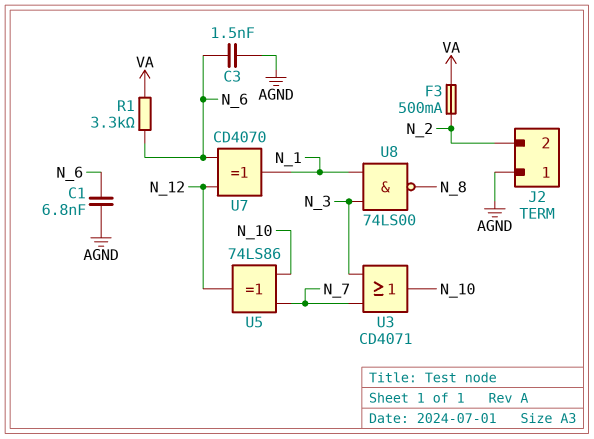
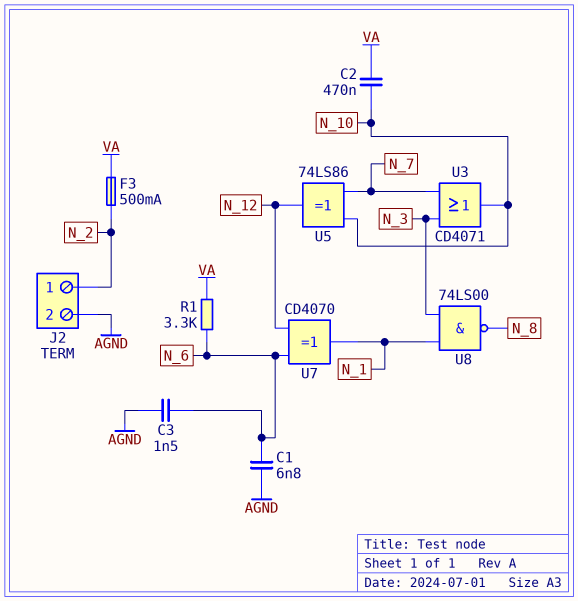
C2: none -> 470nF (N_10, VA)
J2 pin 1: AGND -> N_2
J2 pin 2: N_2 -> AGND

